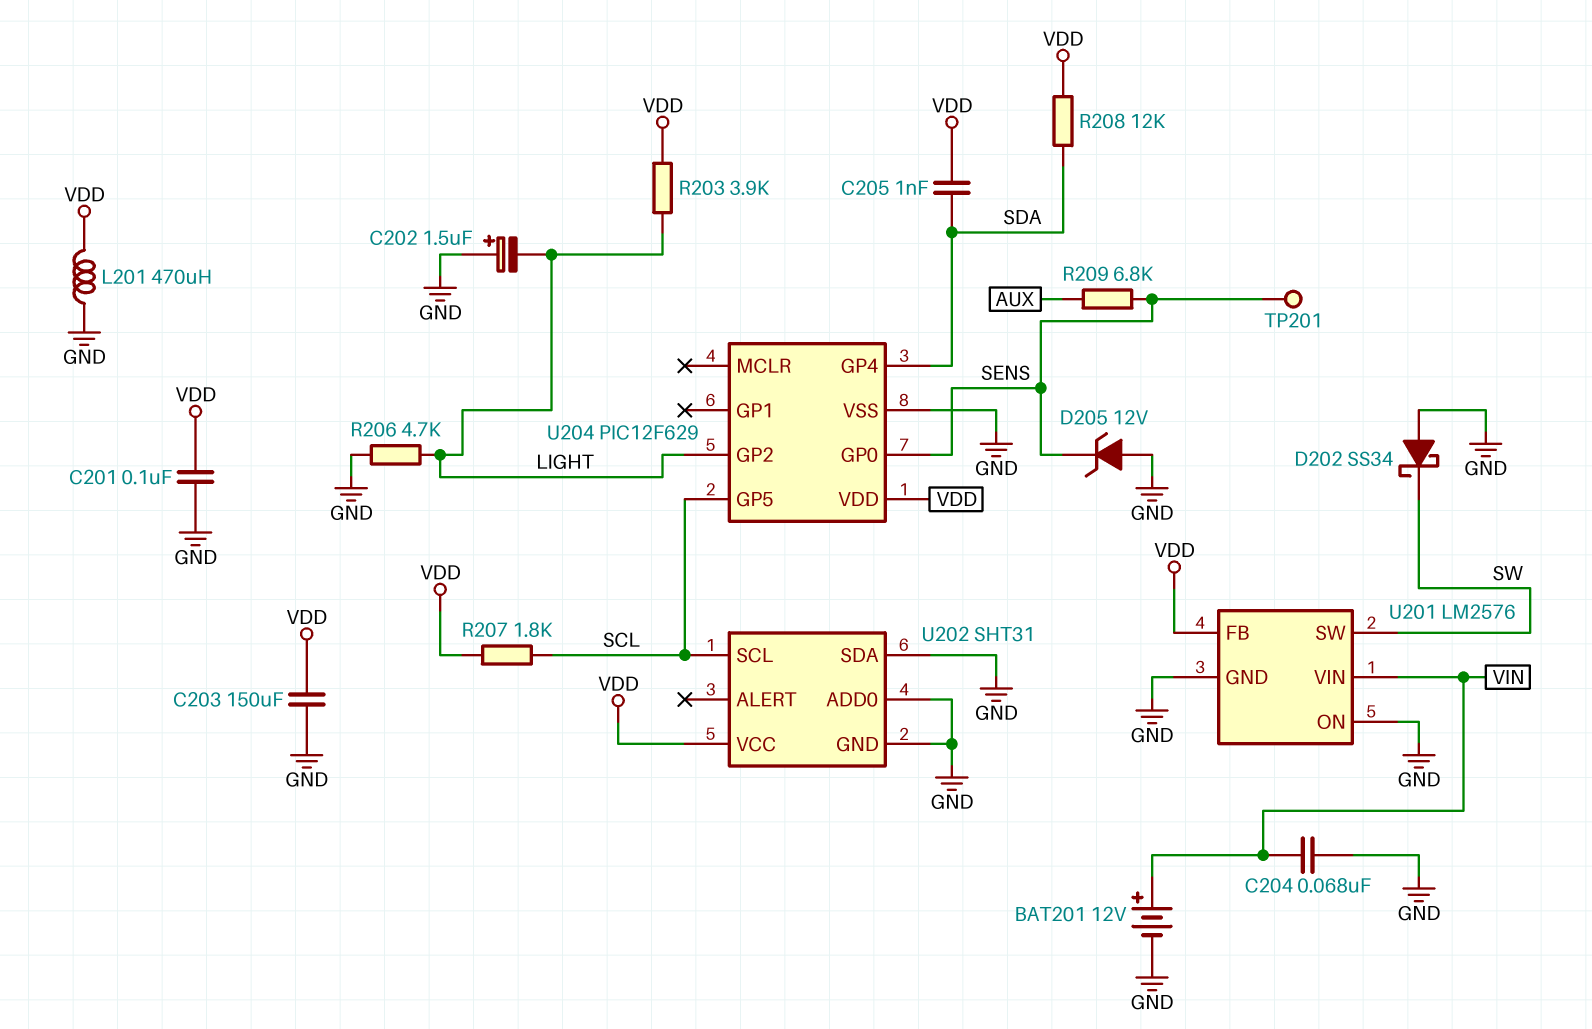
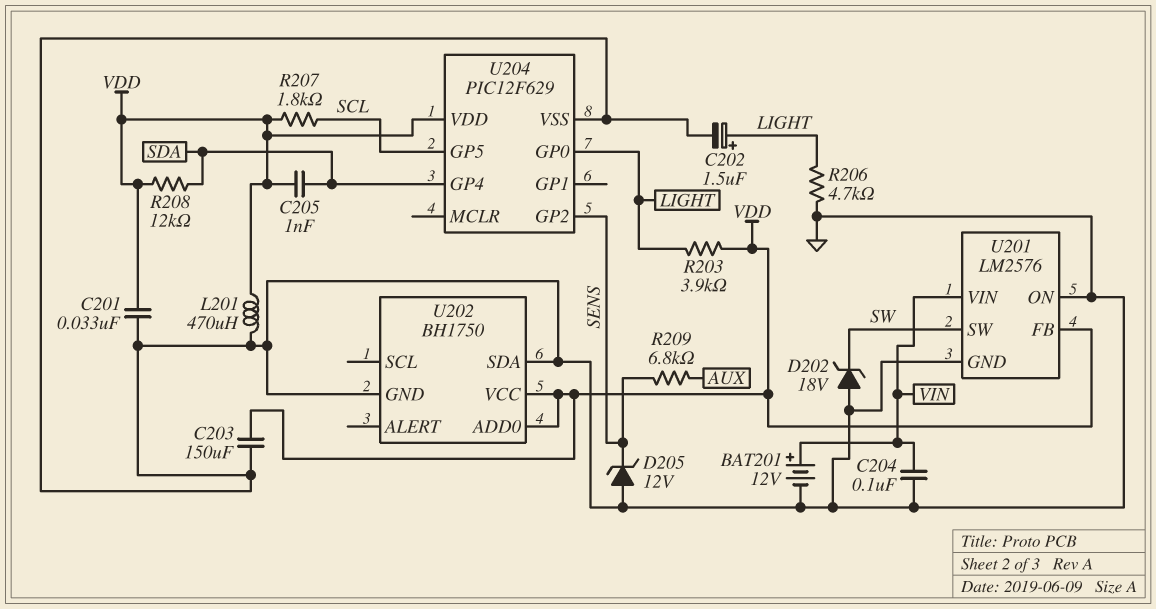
C201: 100nF (GND, VDD) -> 33nF (GND, VDD)
C202: 1.5uF (plus GND, minus LIGHT) -> 1.5uF (plus LIGHT, minus GND)
C204: 68nF (GND, VIN) -> 100nF (GND, VIN)
D202: schottky SS34 (A GND, K SW) -> zener 18V (A GND, K SW)
TP201: test point (SENS) -> none
U202: SHT31 -> BH1750
U202 pin ADD0: GND -> VDD
U202 pin SCL: SCL -> none
U204 pin GP0: SENS -> LIGHT
U204 pin GP2: LIGHT -> SENS

